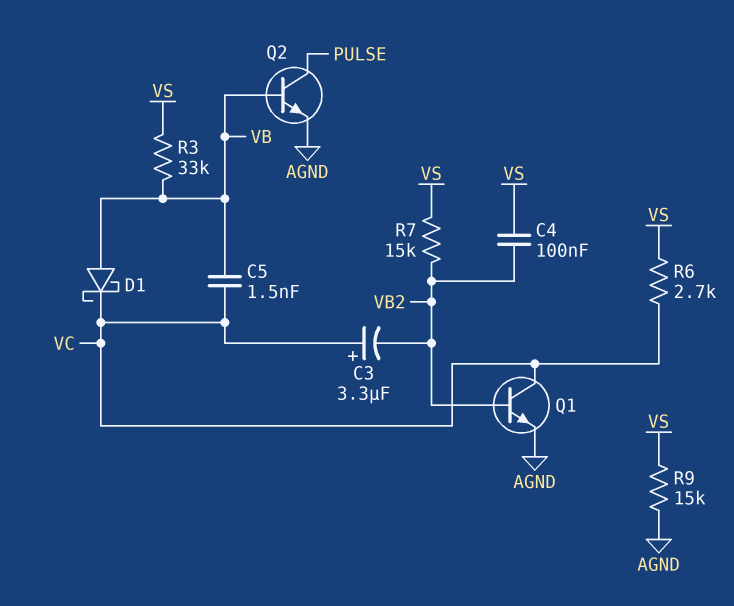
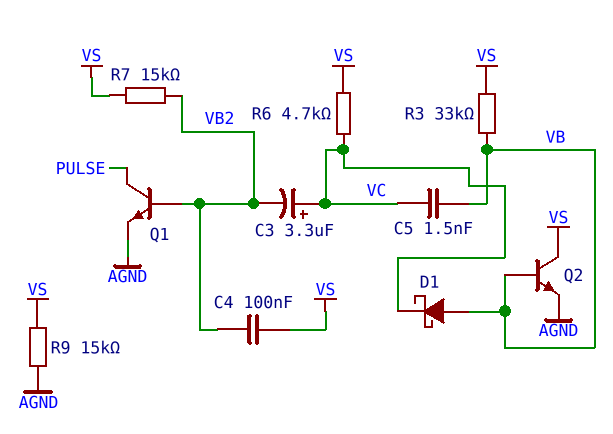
Q1: NPN (B VB2, C VC, E AGND) -> NPN (B VB2, C PULSE, E AGND)
Q2: NPN (B VB, C PULSE, E AGND) -> NPN (B VB, C VS, E AGND)
R6: 2.7k (VC, VS) -> 4.7k (VC, VS)

